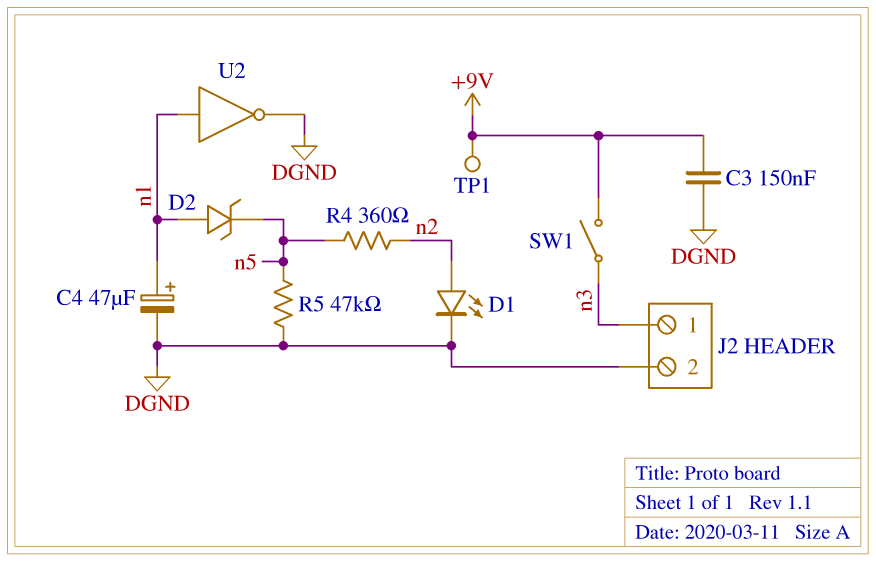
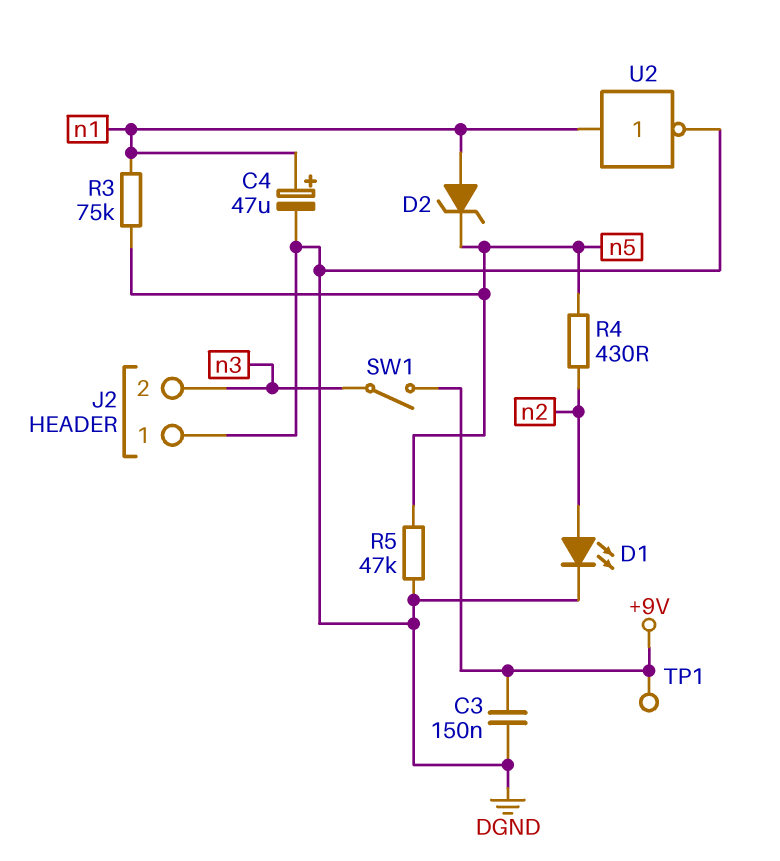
J2 pin 1: n3 -> DGND
J2 pin 2: DGND -> n3
R3: none -> 75k (n1, n5)
R4: 360 (n2, n5) -> 430 (n2, n5)

